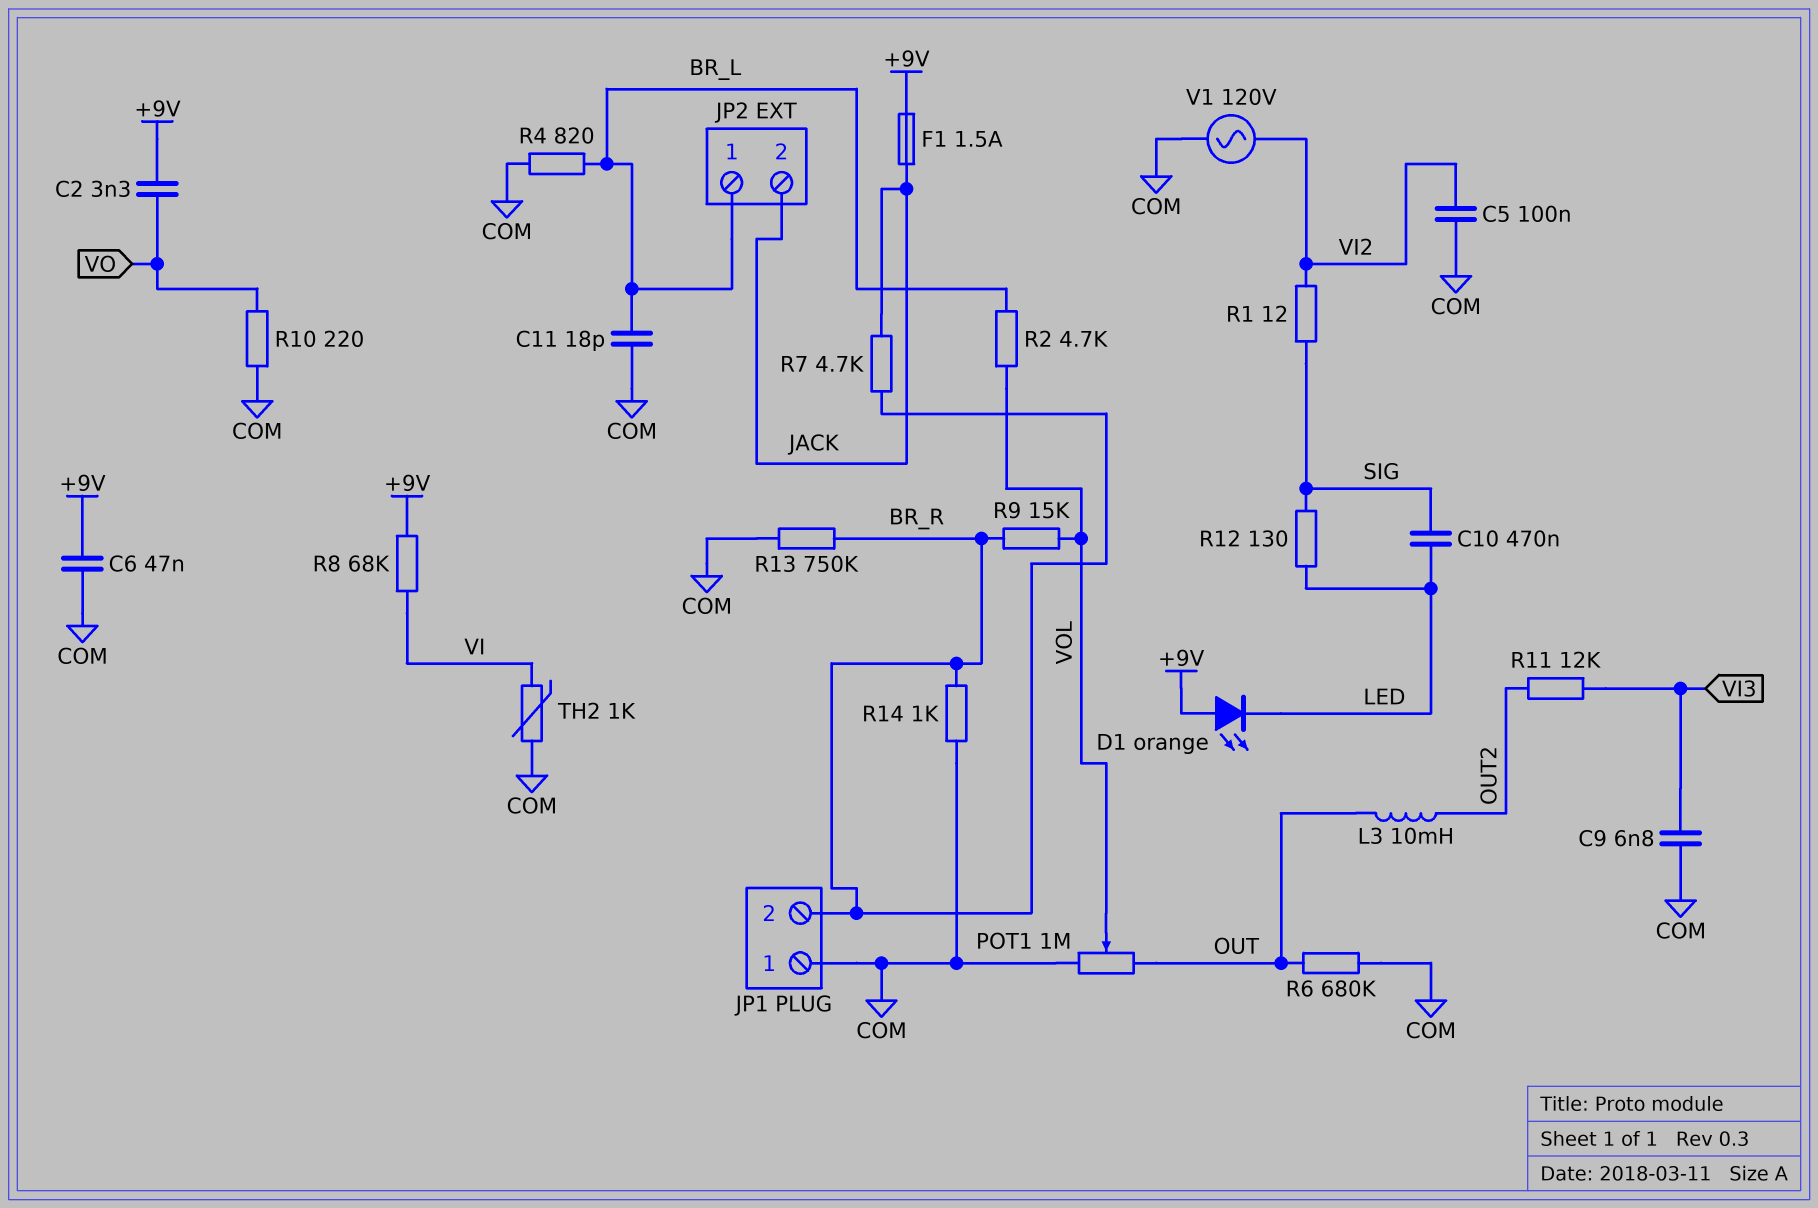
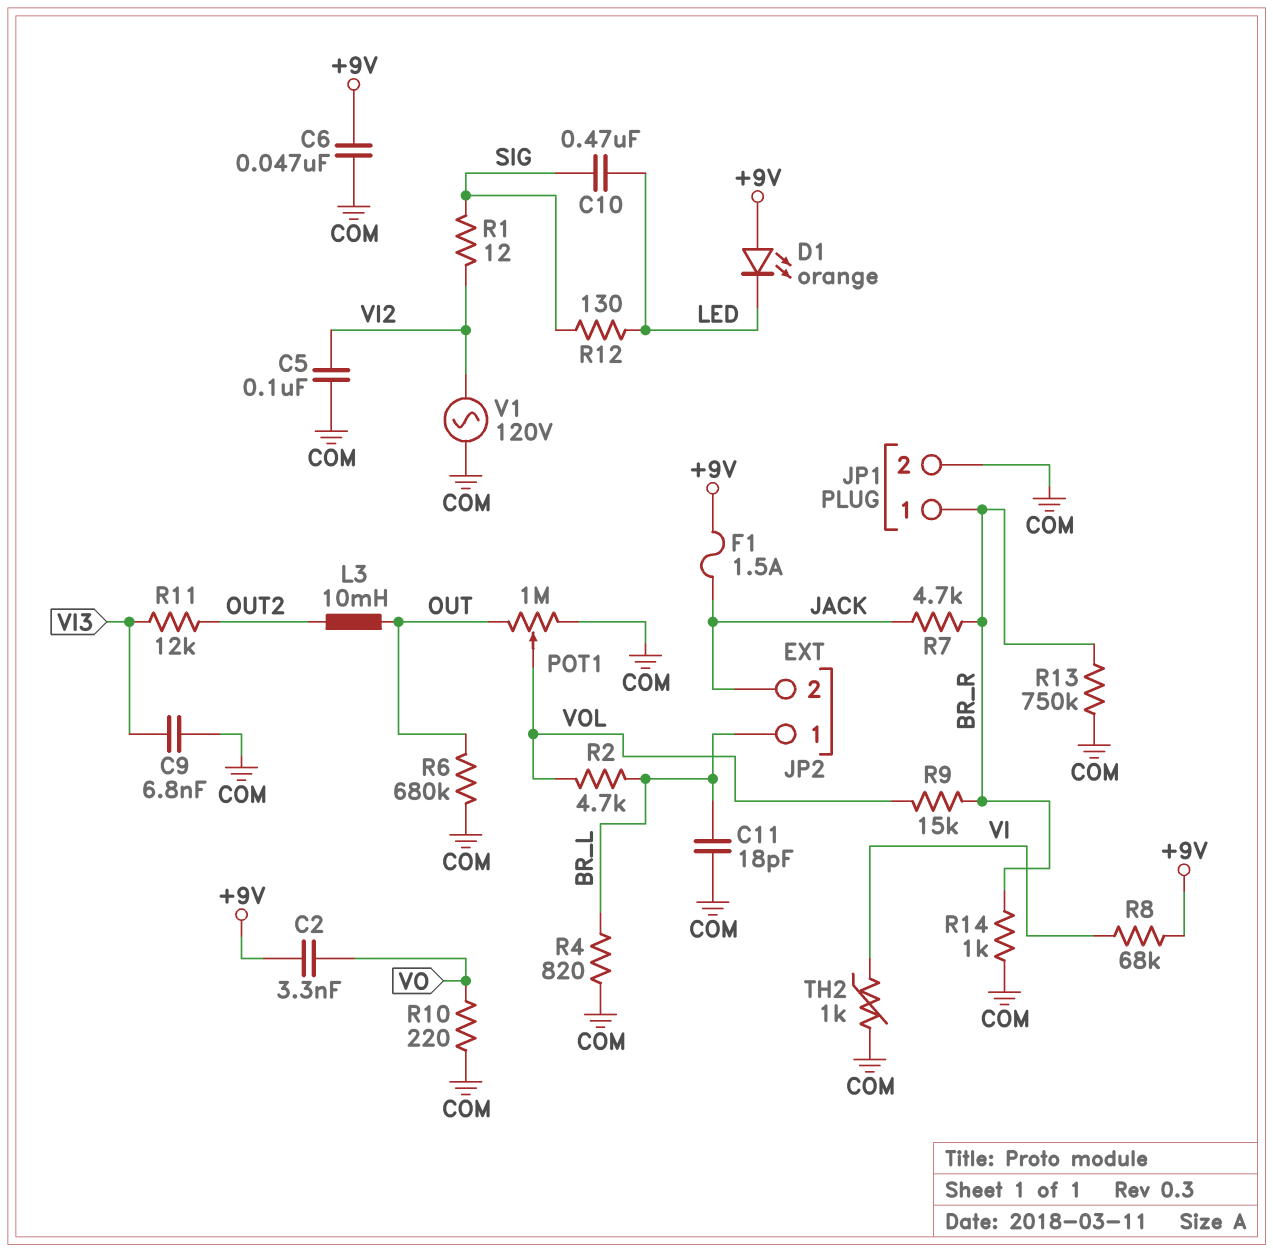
JP1 pin 1: COM -> BR_R
JP1 pin 2: BR_R -> COM

